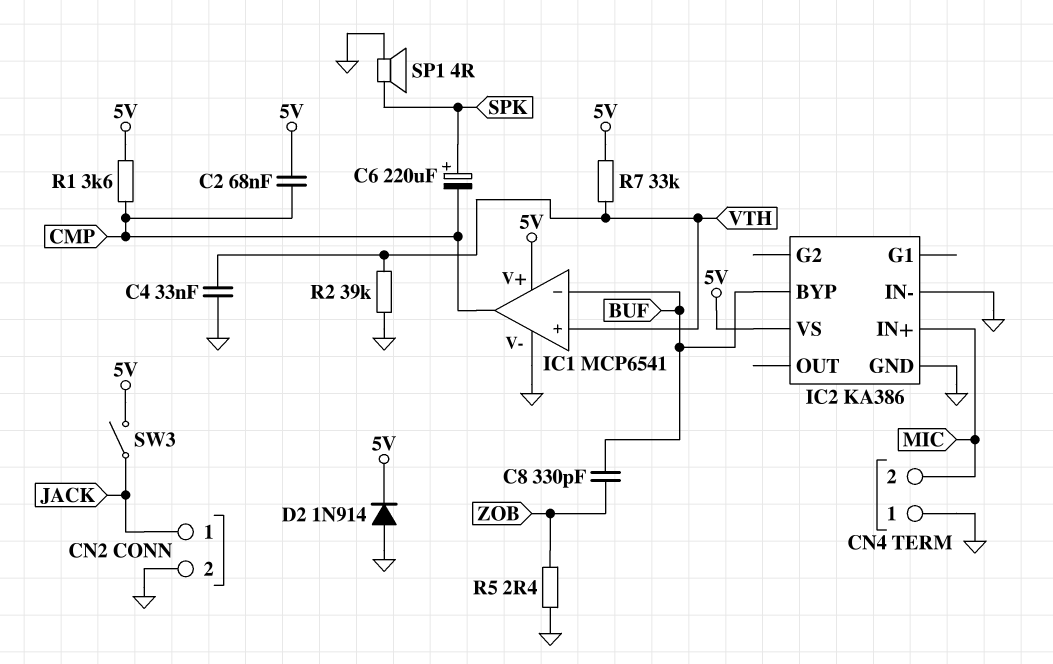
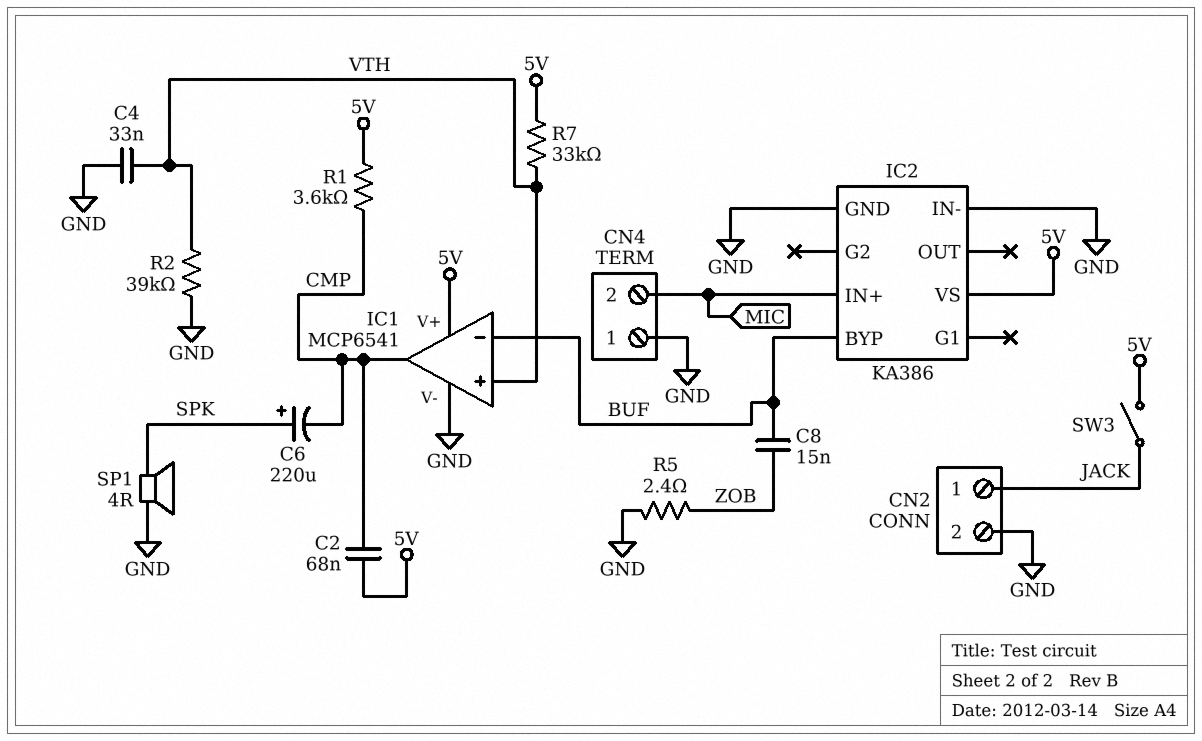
C8: 330pF (BUF, ZOB) -> 15nF (BUF, ZOB)
D2: diode 1N914 (A GND, K 5V) -> none

